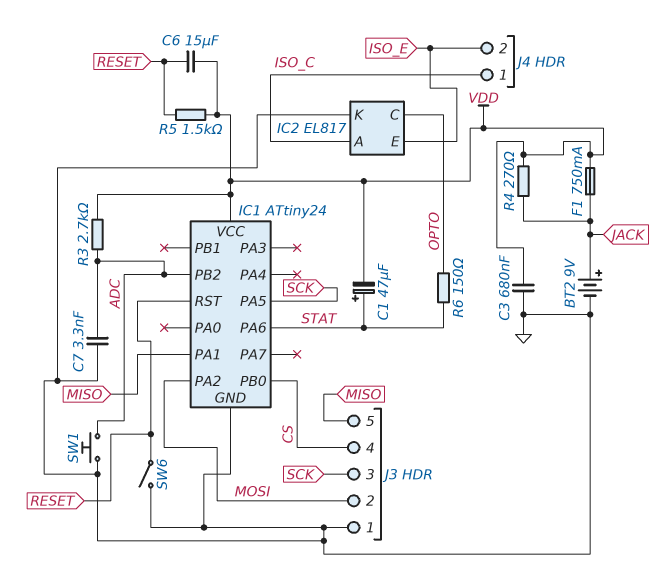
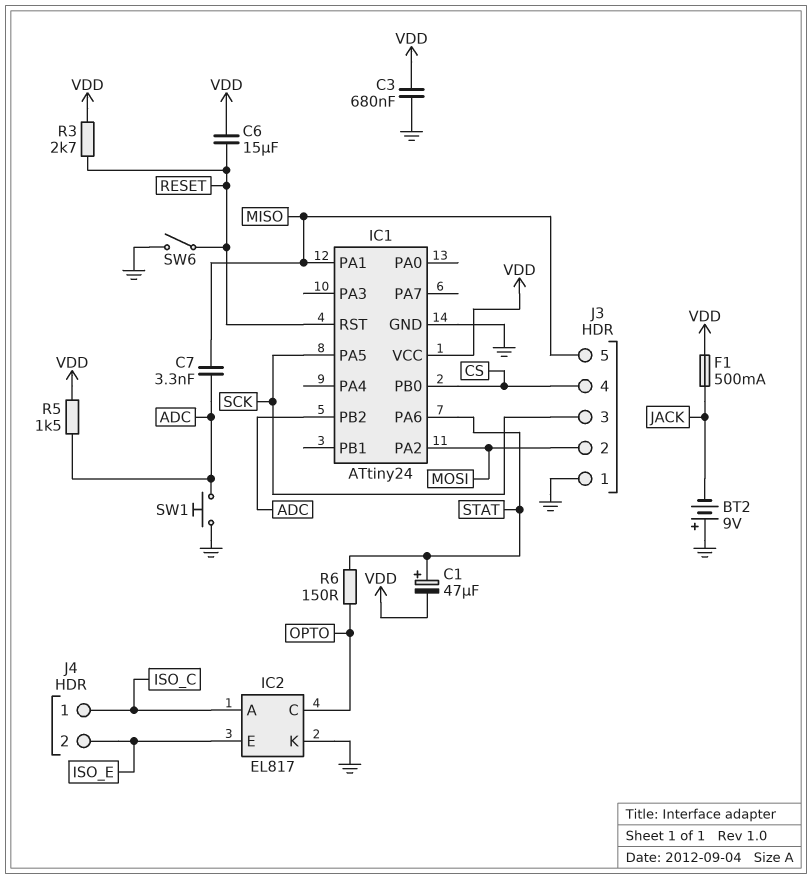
BT2: 9V (plus JACK, minus GND) -> 9V (plus GND, minus JACK)
C7: 3.3nF (ADC, GND) -> 3.3nF (ADC, MISO)
F1: 750mA (JACK, VDD) -> 500mA (JACK, VDD)
R3: 2.7k (ADC, VDD) -> 2.7k (RESET, VDD)
R4: 270 (JACK, VDD) -> none
R5: 1.5k (RESET, VDD) -> 1.5k (ADC, VDD)

